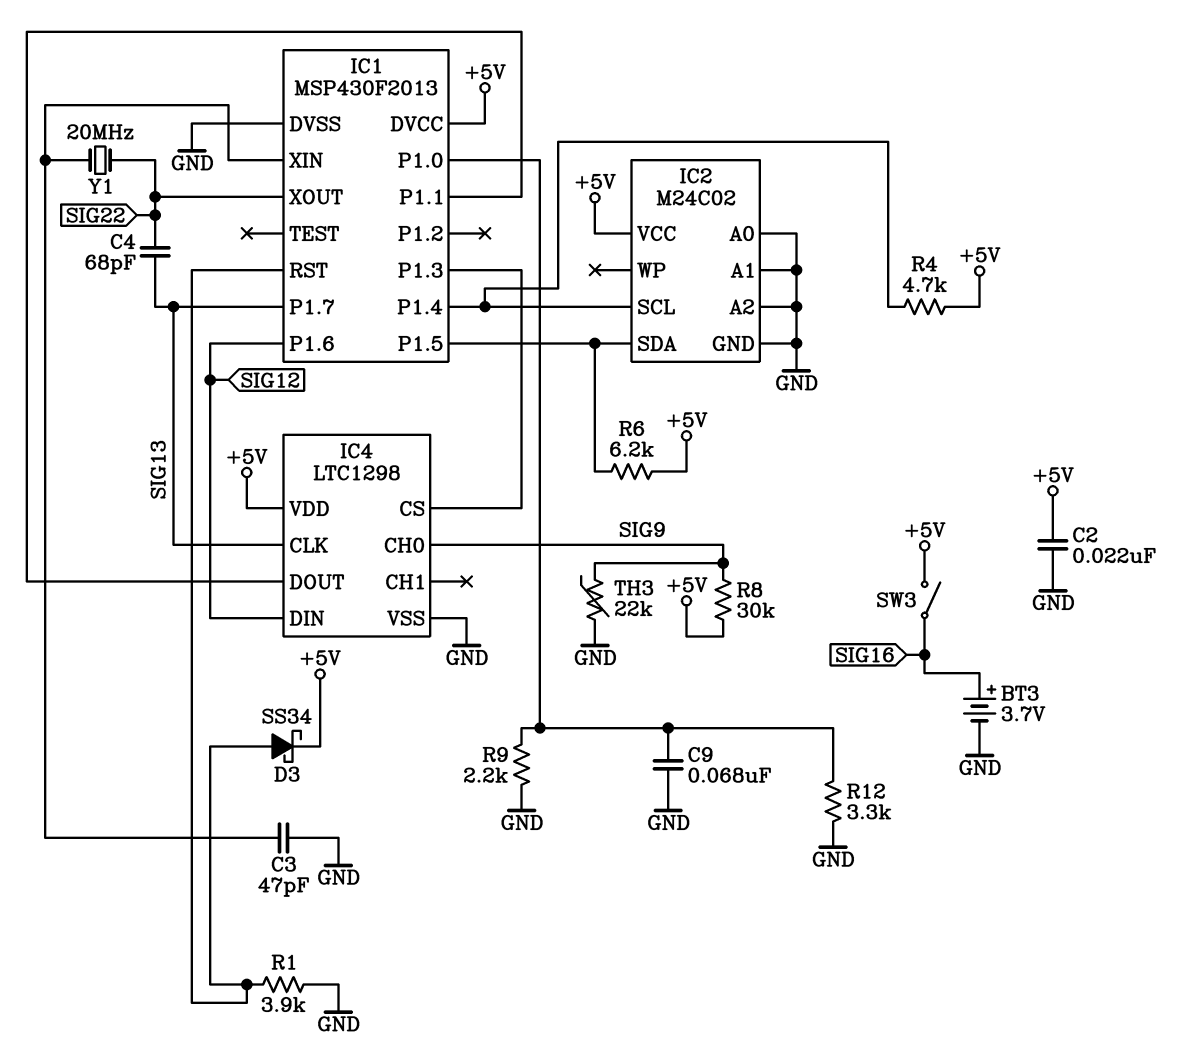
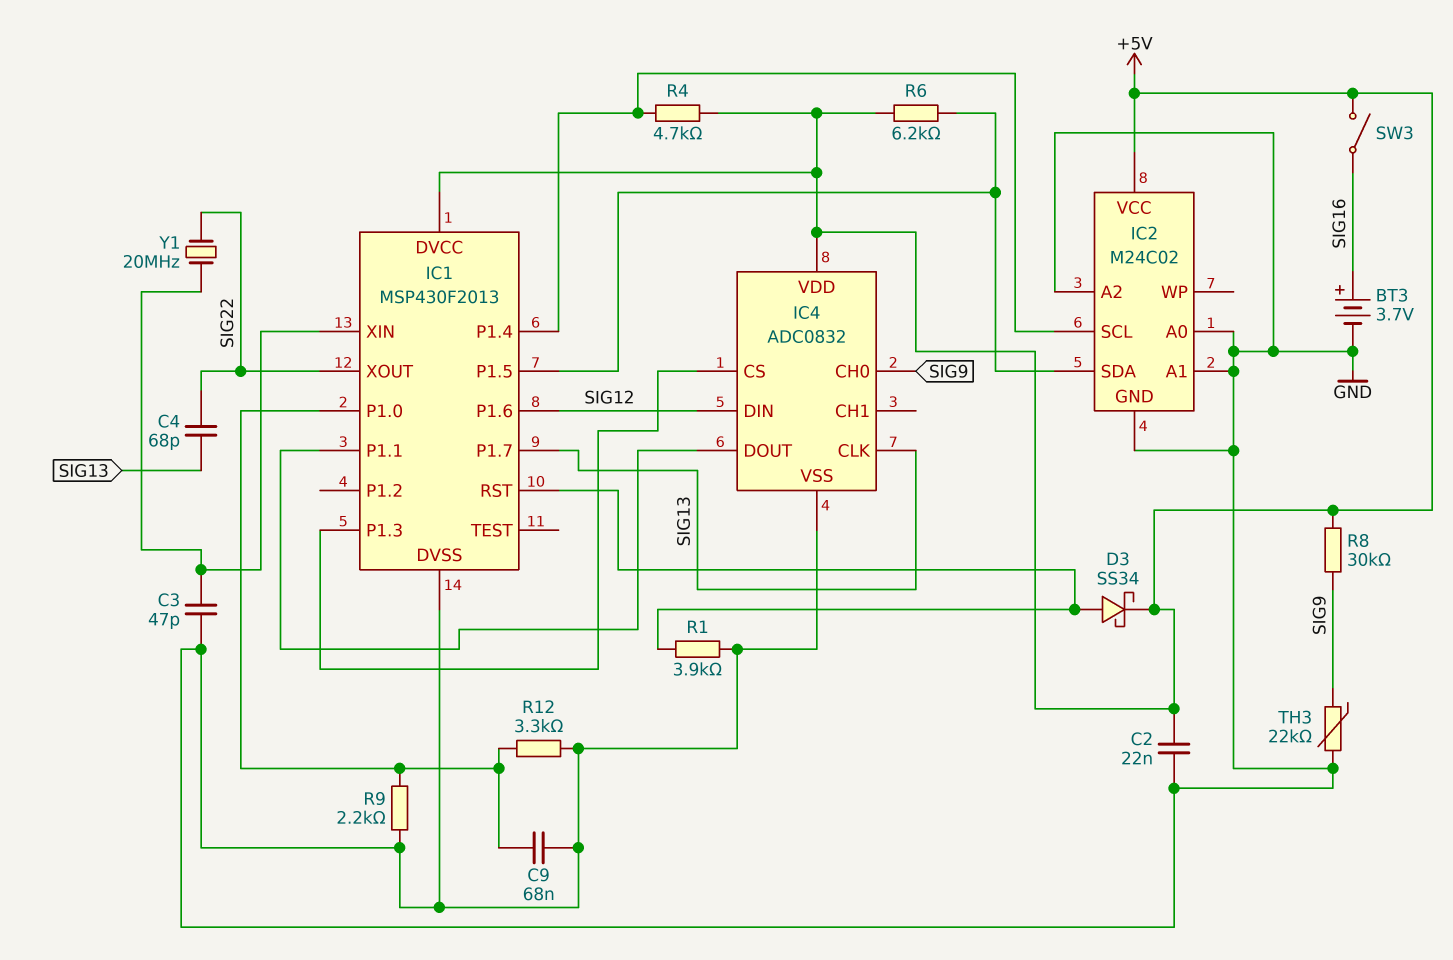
IC4: LTC1298 -> ADC0832

